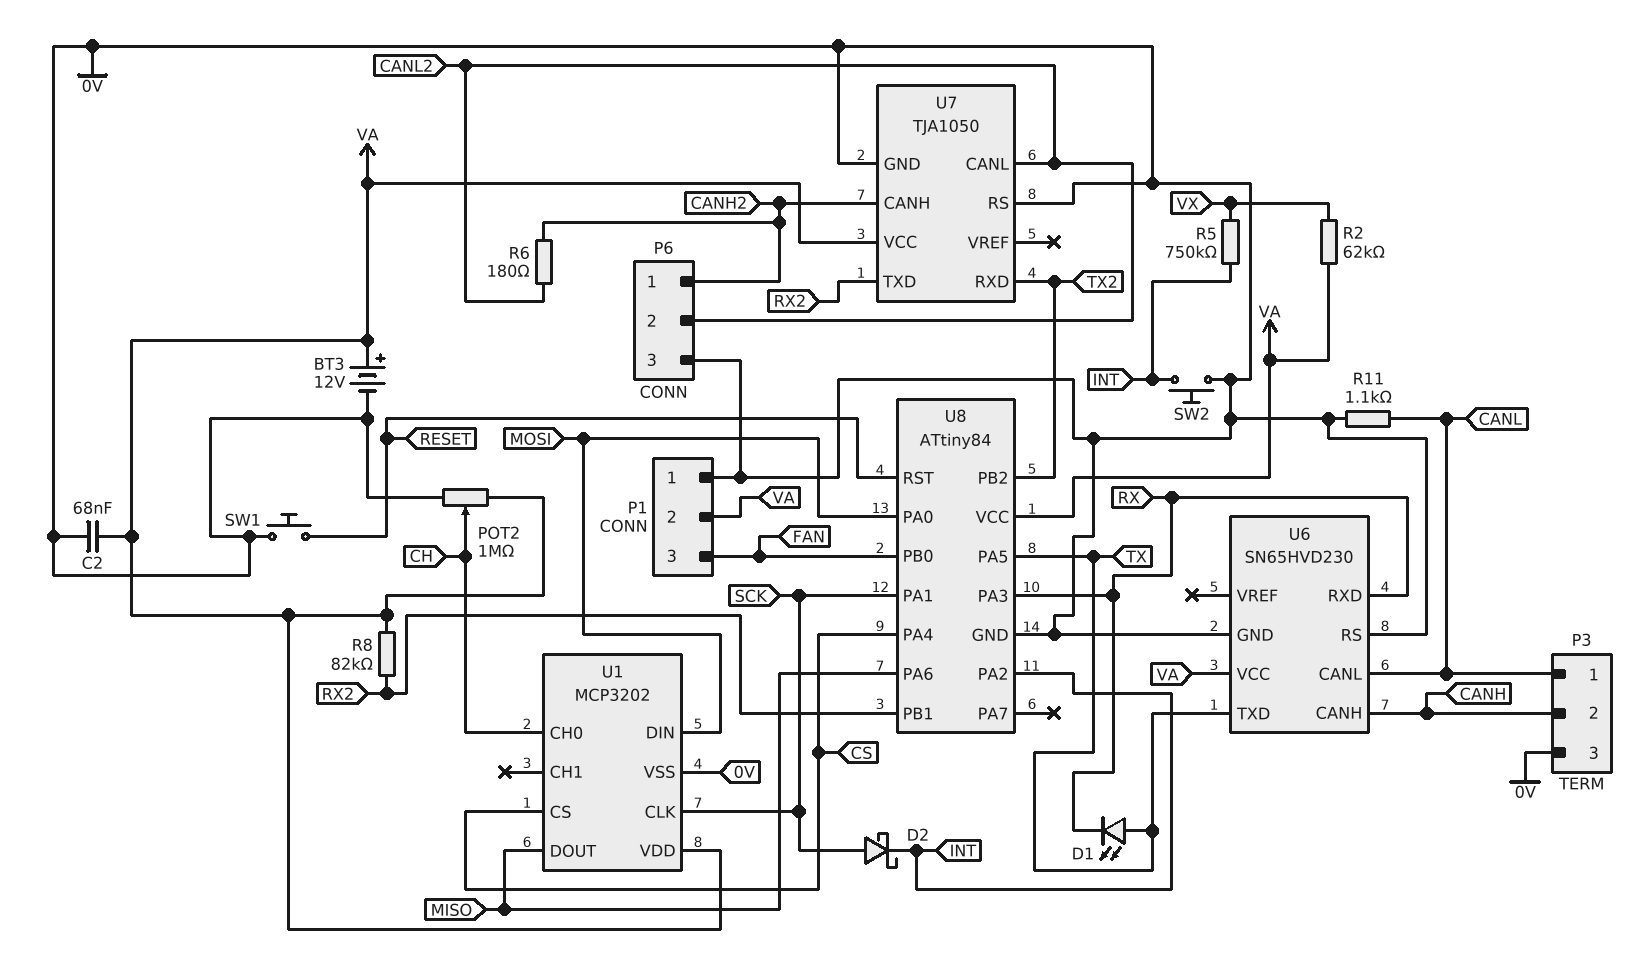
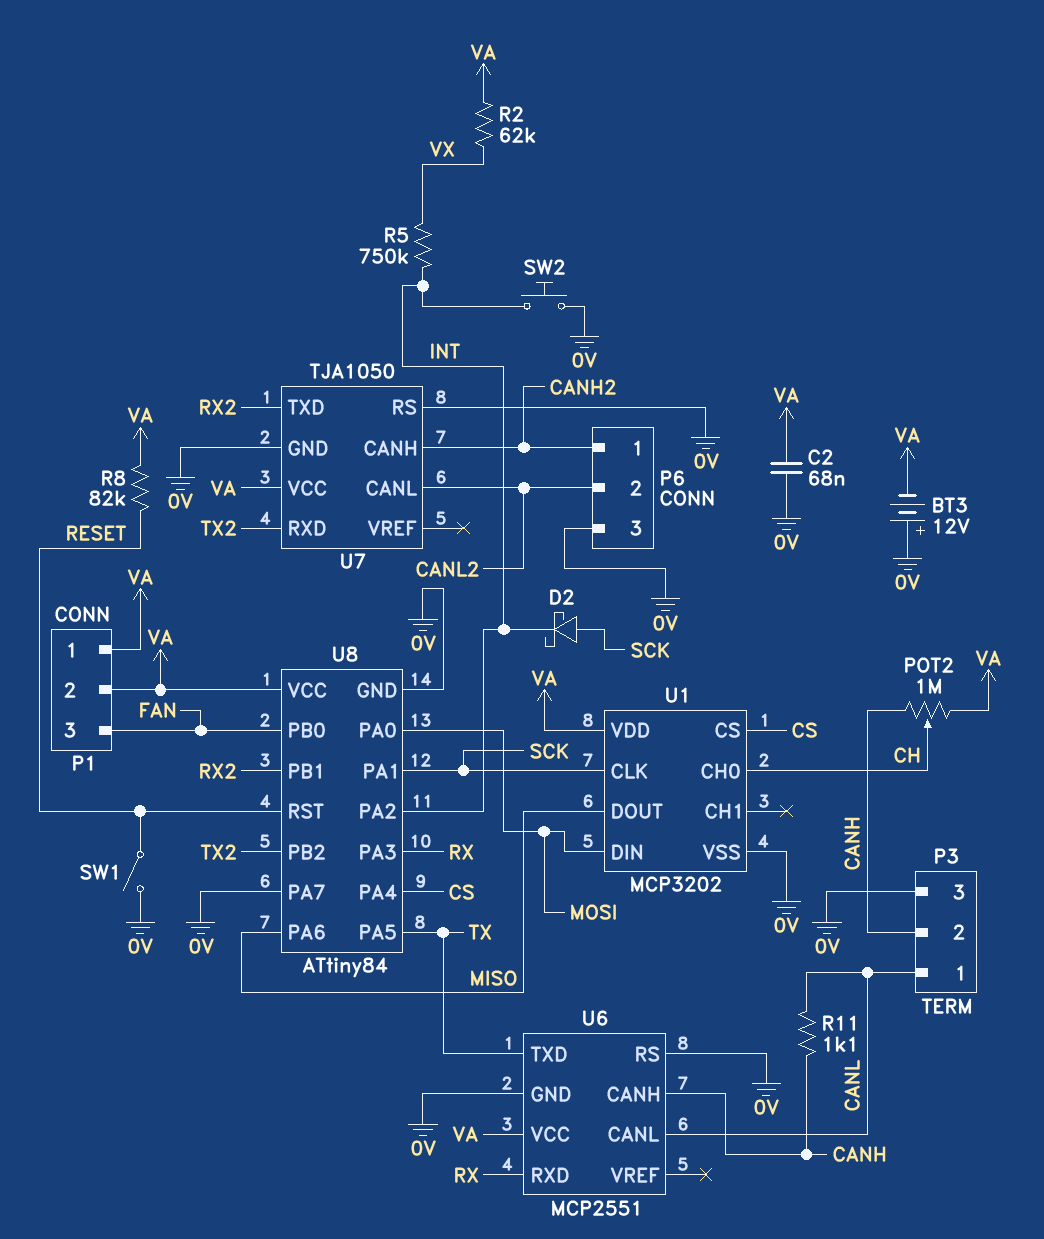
BT3: 12V (plus VA, minus 0V) -> 12V (plus 0V, minus VA)
D1: LED (A TX, K RX) -> none
P1 pin 1: 0V -> VA
POT2: 1M (0V, VA, wiper CH) -> 1M (CANH, VA, wiper CH)
R6: 180 (CANH2, CANL2) -> none
R8: 82k (RX2, VA) -> 82k (RESET, VA)
R11: 1.1k (0V, CANL) -> 1.1k (CANH, CANL)
SW1: button (0V, RESET) -> switch (0V, RESET)
U6: SN65HVD230 -> MCP2551
U8 pin PA7: none -> 0V

